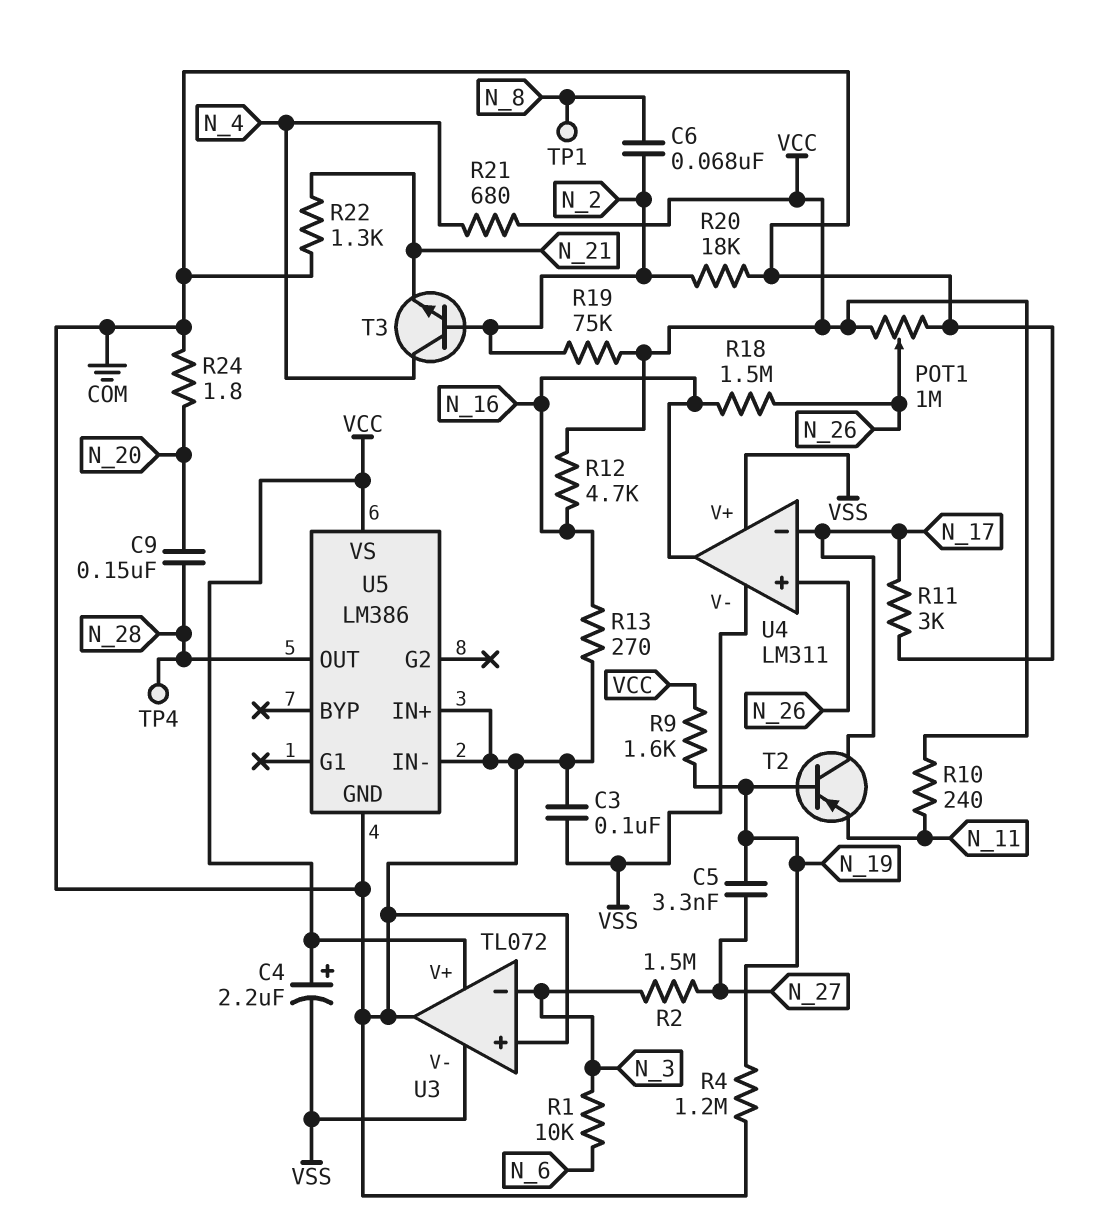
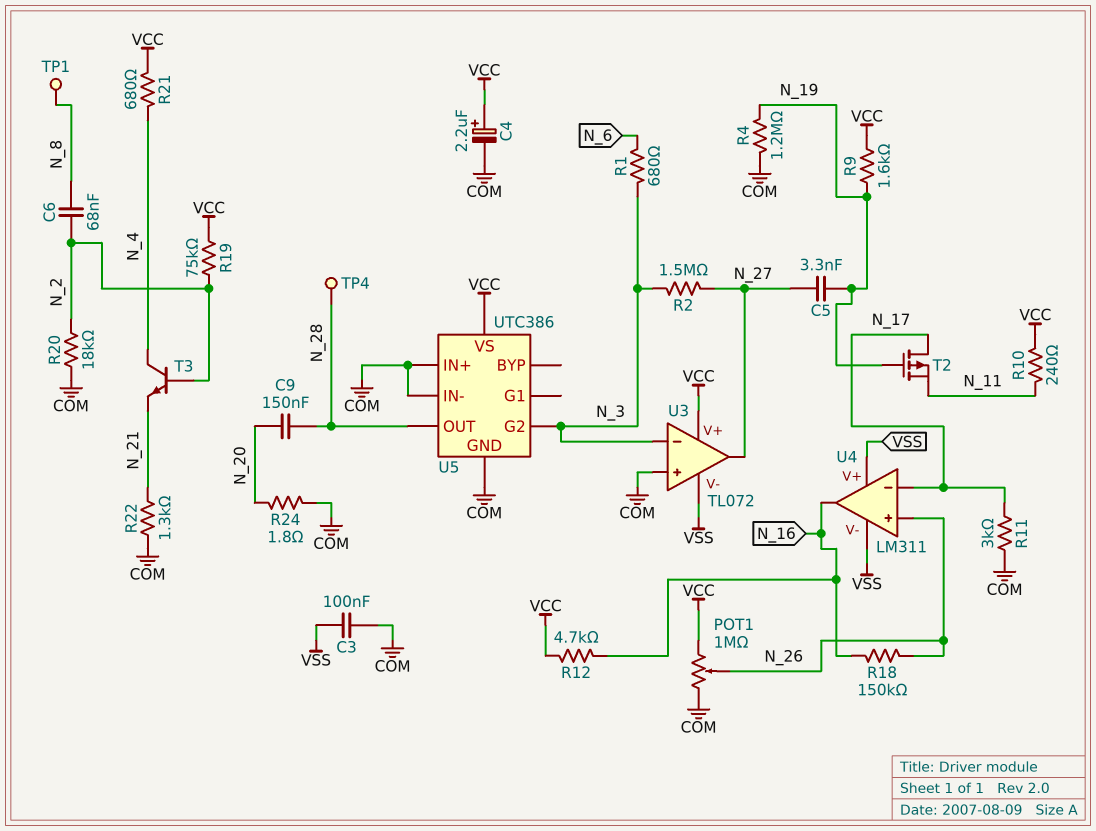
C4: 2.2uF (plus VCC, minus VSS) -> 2.2uF (plus VCC, minus COM)
R1: 10k (N_3, N_6) -> 680 (N_3, N_6)
R13: 270 (COM, N_16) -> none
R18: 1.5M (N_16, N_26) -> 150k (N_16, N_26)
T2: PNP (B N_19, C N_17, E N_11) -> PMOS (G N_19, D N_17, S N_11)
U3 pin out: COM -> N_27
U5: LM386 -> UTC386
U5 pin G2: none -> N_3

